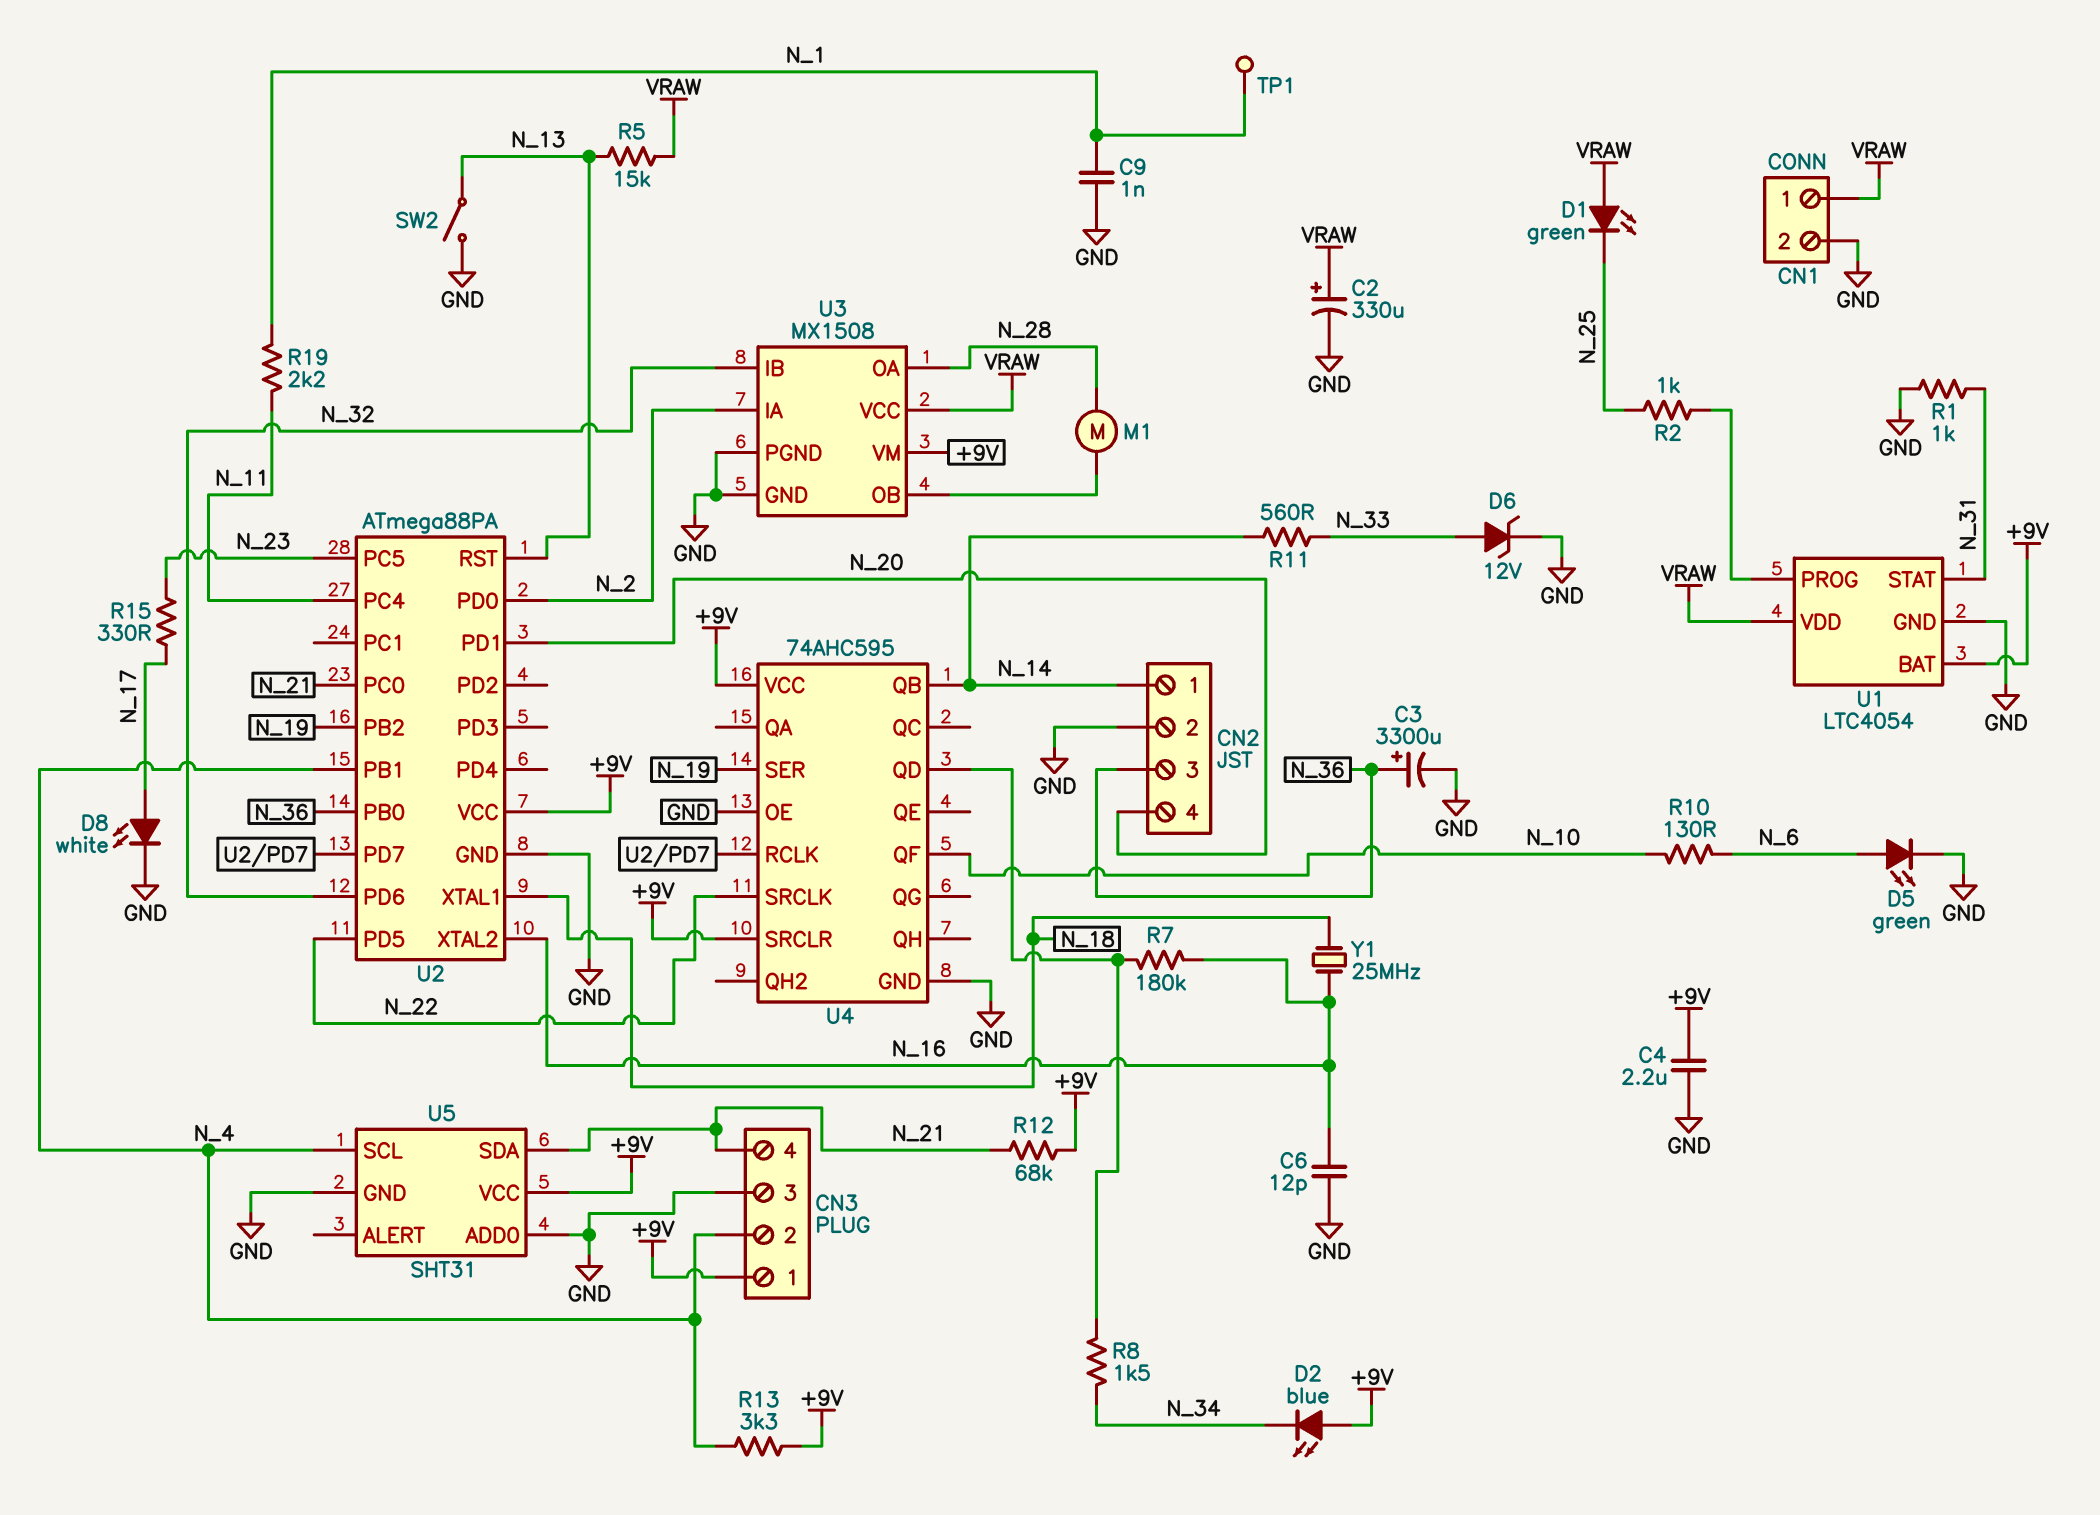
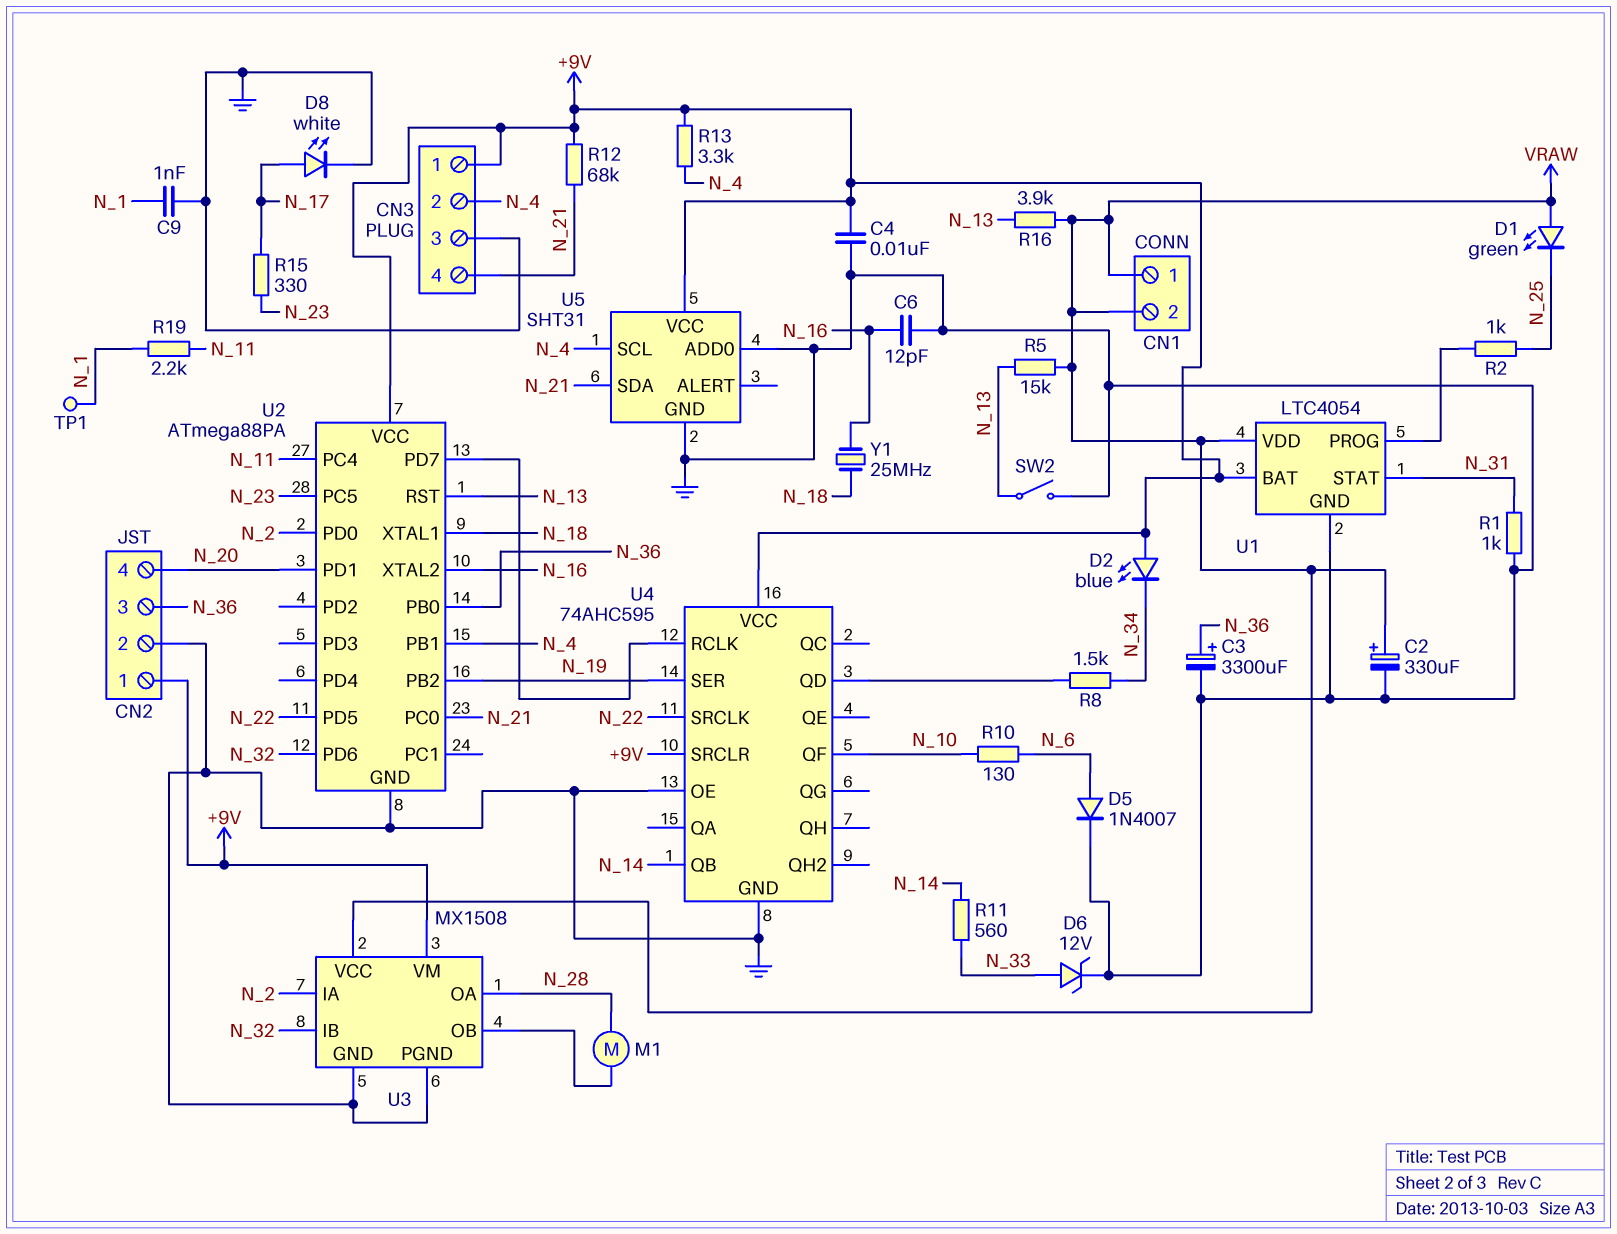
C4: 2.2uF (+9V, GND) -> 10nF (+9V, GND)
CN1 pin 2: GND -> VRAW
CN2 pin 1: N_14 -> +9V
D5: LED green (A N_6, K GND) -> diode 1N4007 (A N_6, K GND)
R7: 180k (N_16, U4/QD) -> none
R16: none -> 3.9k (N_13, VRAW)

